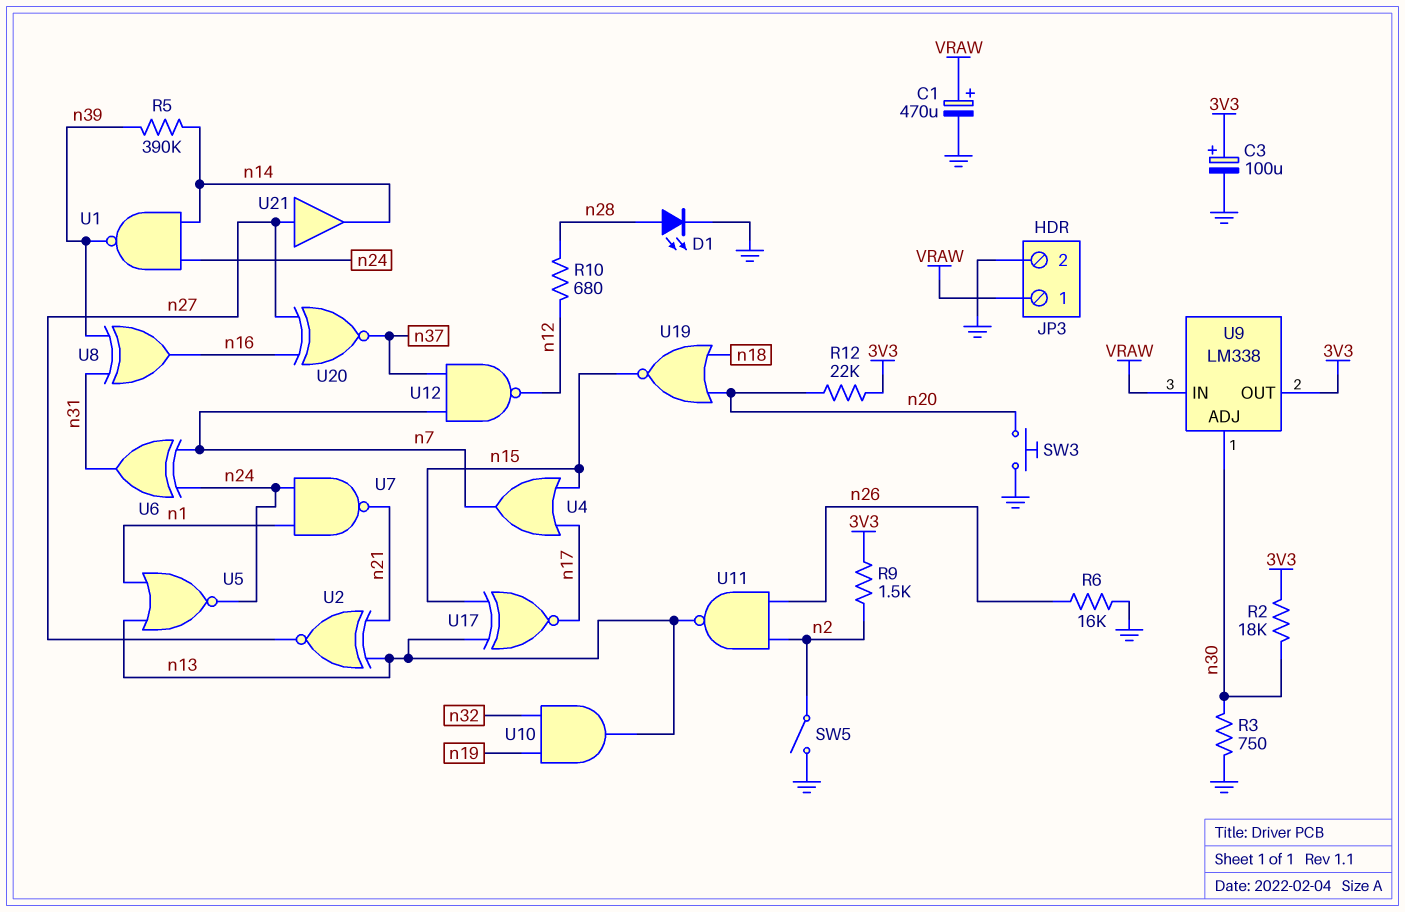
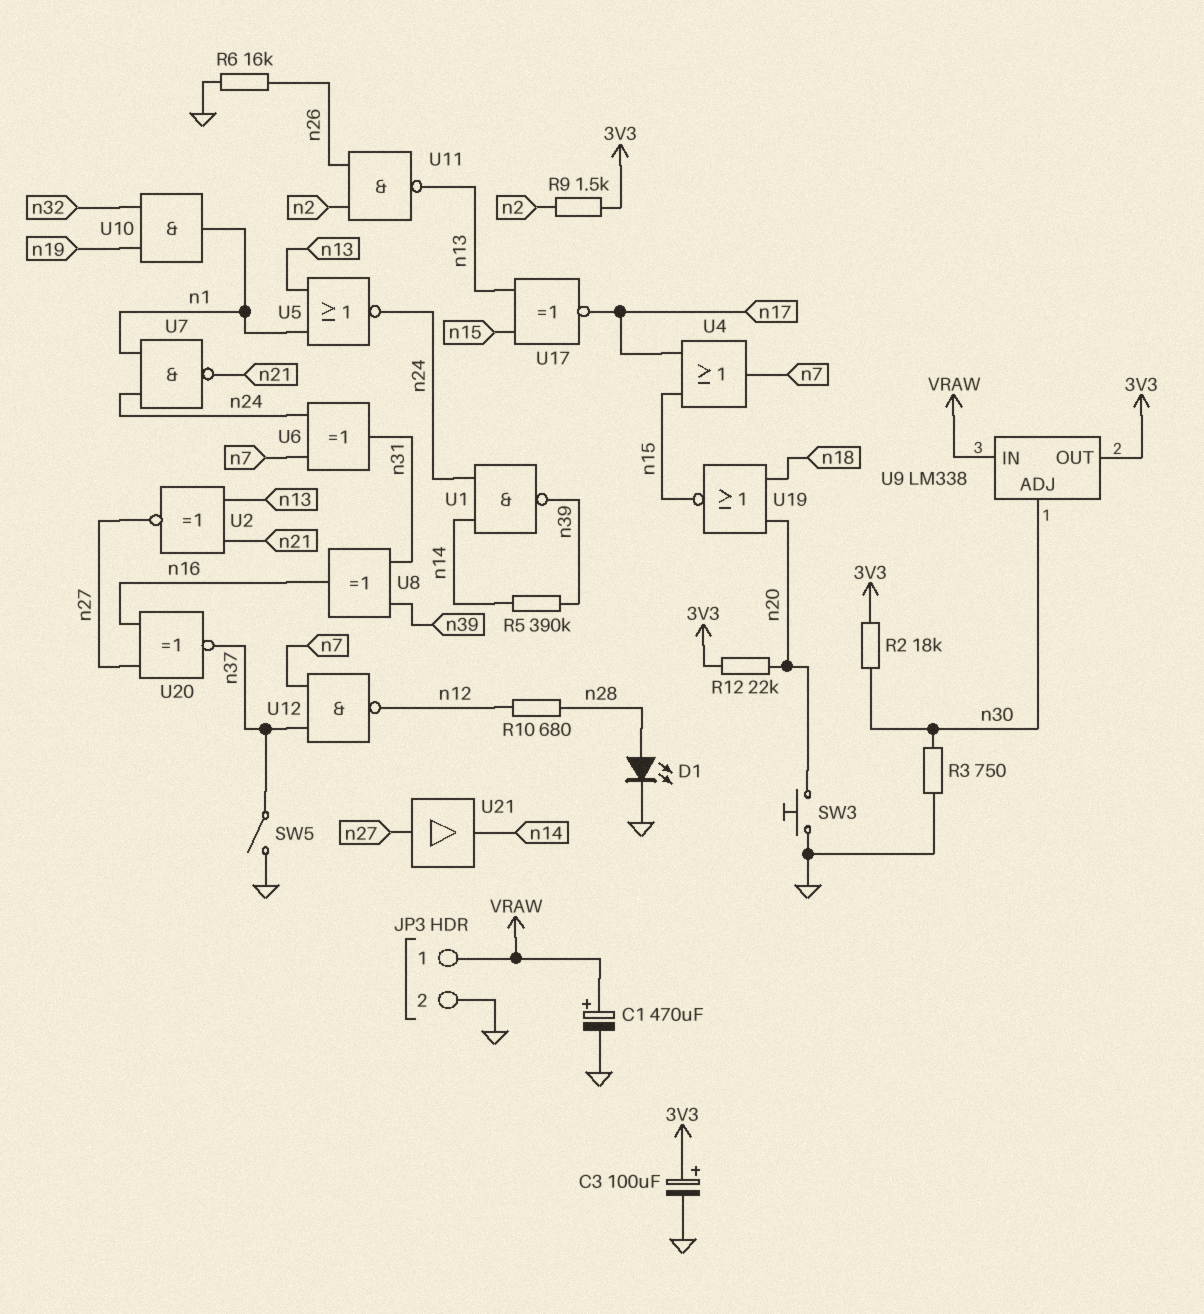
SW5: switch (GND, n2) -> switch (GND, n37)
U10: AND (in n19, in n32, out n13) -> AND (in n19, in n32, out n1)

